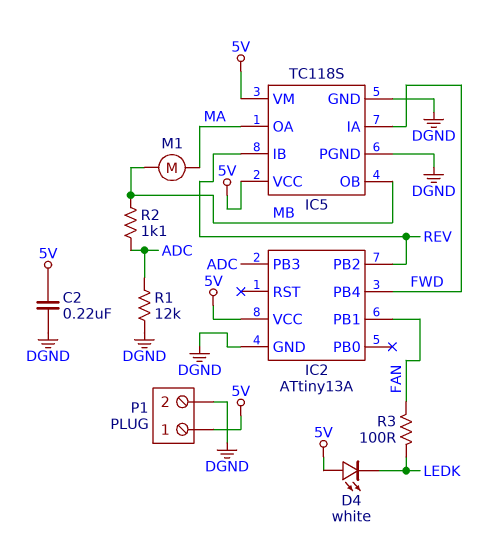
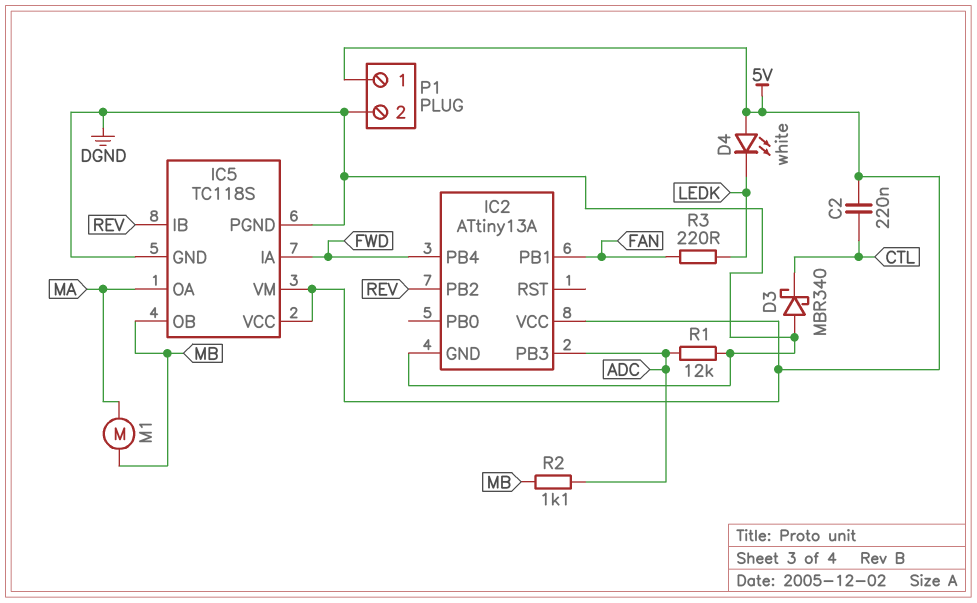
C2: 220nF (5V, DGND) -> 220nF (5V, CTL)
D3: none -> schottky MBR340 (A DGND, K CTL)
R3: 100 (FAN, LEDK) -> 220 (FAN, LEDK)

